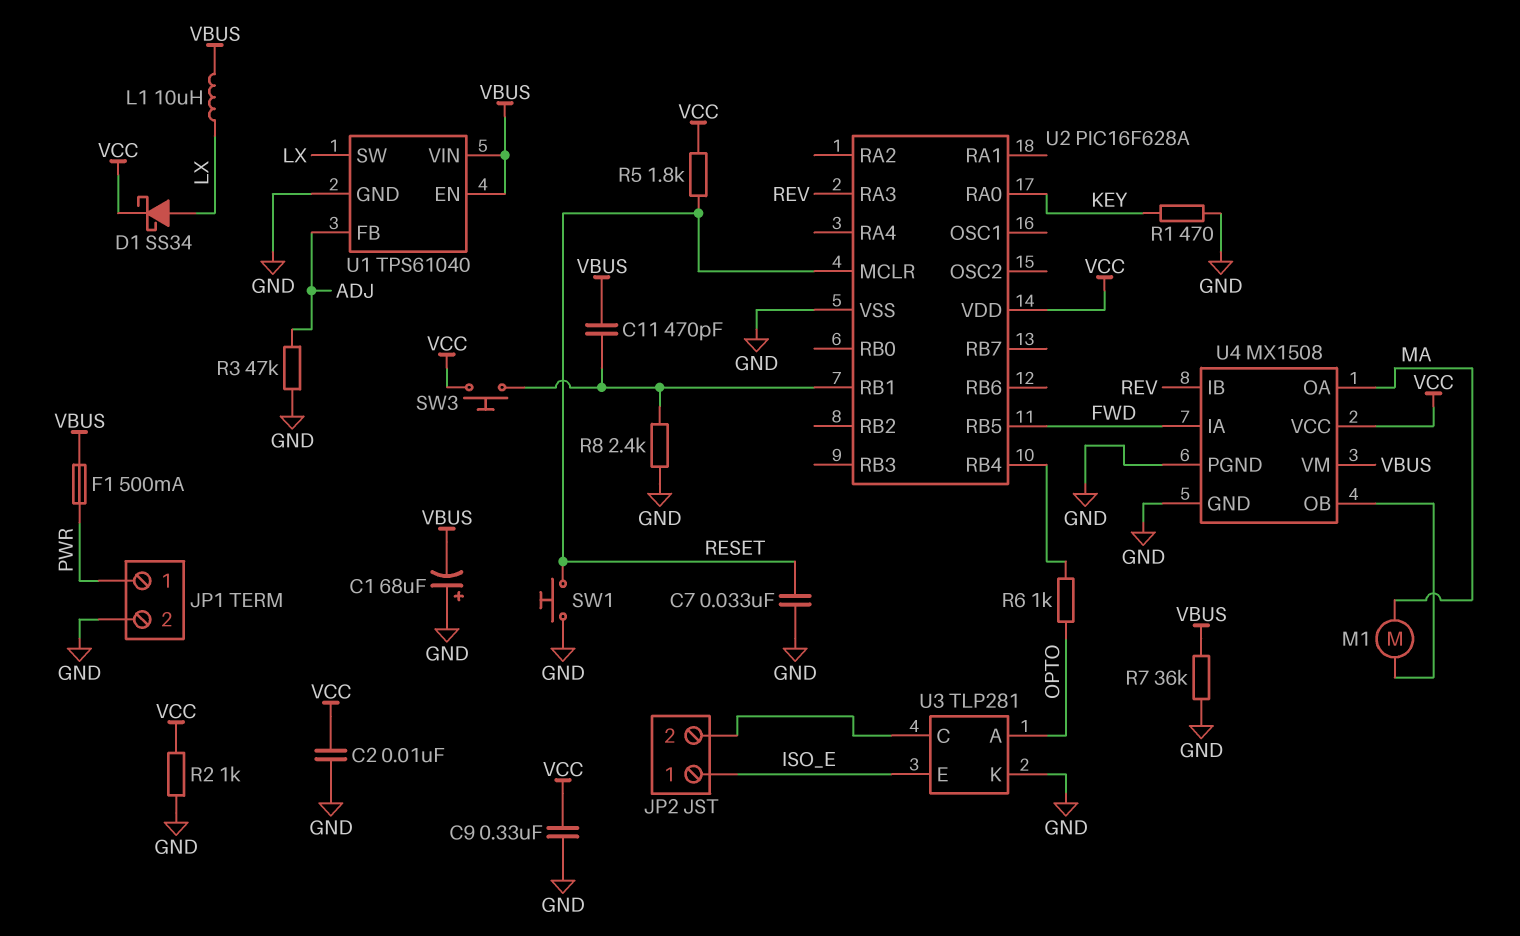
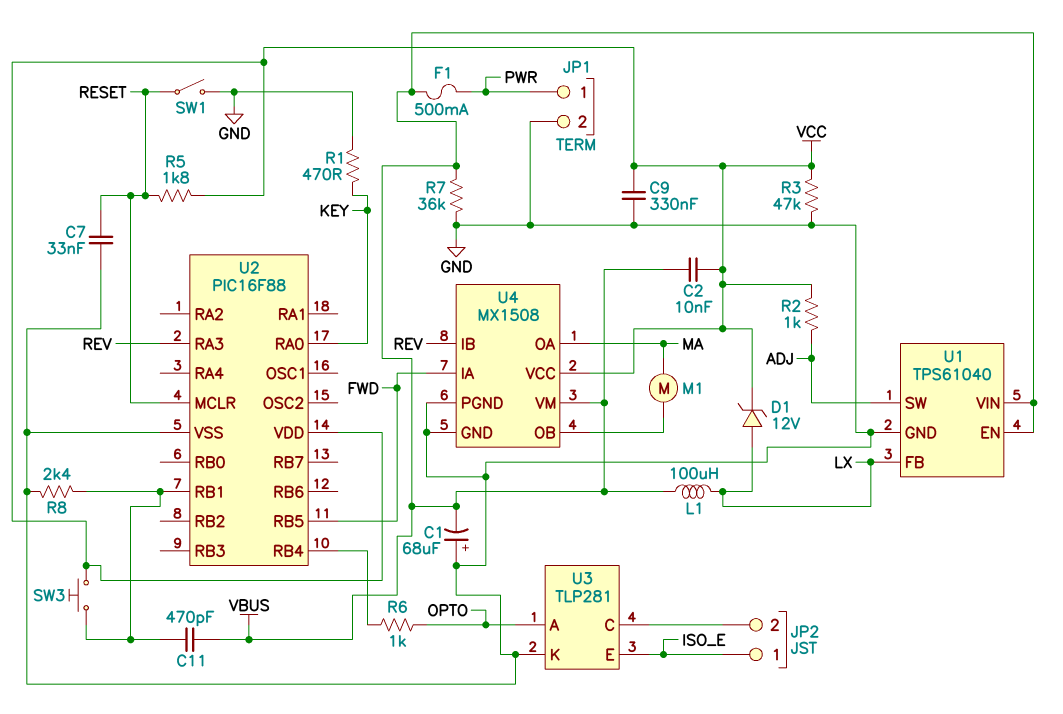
C2: 10nF (GND, VCC) -> 10nF (VBUS, VCC)
D1: schottky SS34 (A LX, K VCC) -> zener 12V (A LX, K VCC)
L1: 10uH (LX, VBUS) -> 100uH (LX, VBUS)
R2: 1k (GND, VCC) -> 1k (ADJ, VCC)
R3: 47k (ADJ, GND) -> 47k (GND, VCC)
SW1: button (GND, RESET) -> switch (GND, RESET)
U1 pin FB: ADJ -> LX
U1 pin SW: LX -> ADJ
U2: PIC16F628A -> PIC16F88

